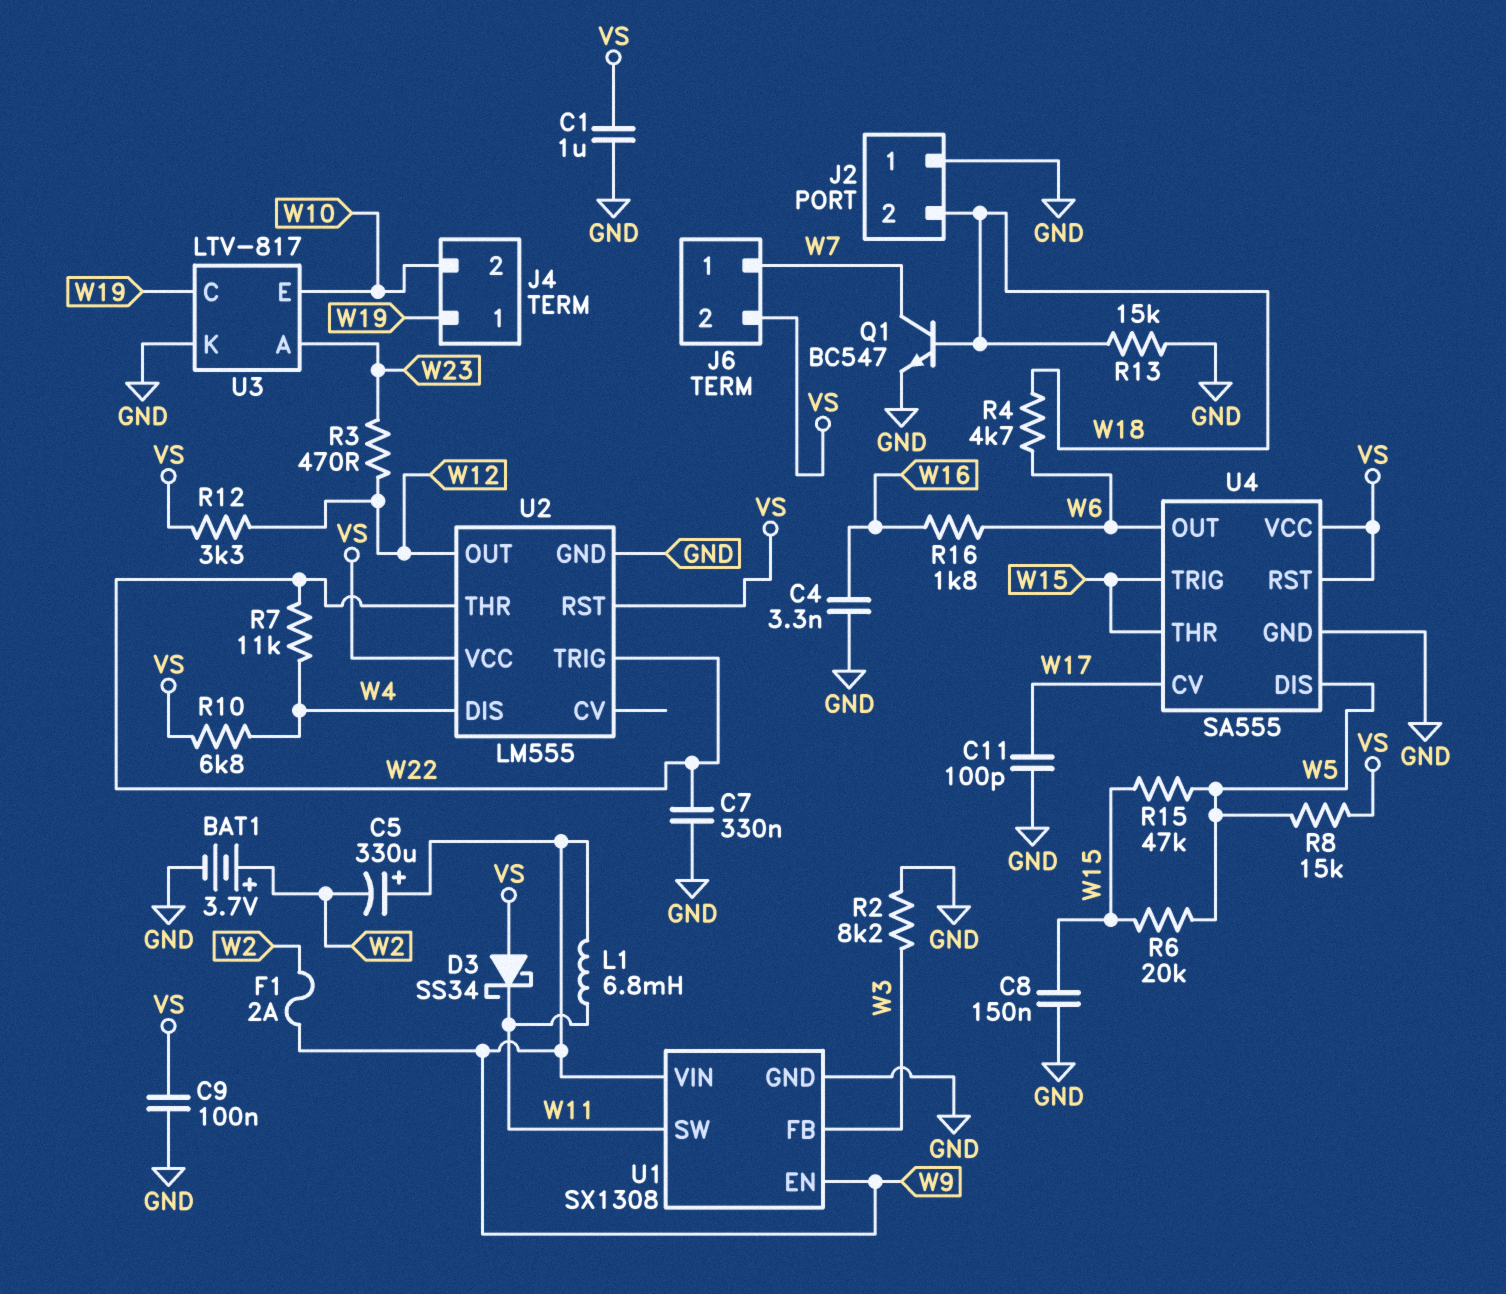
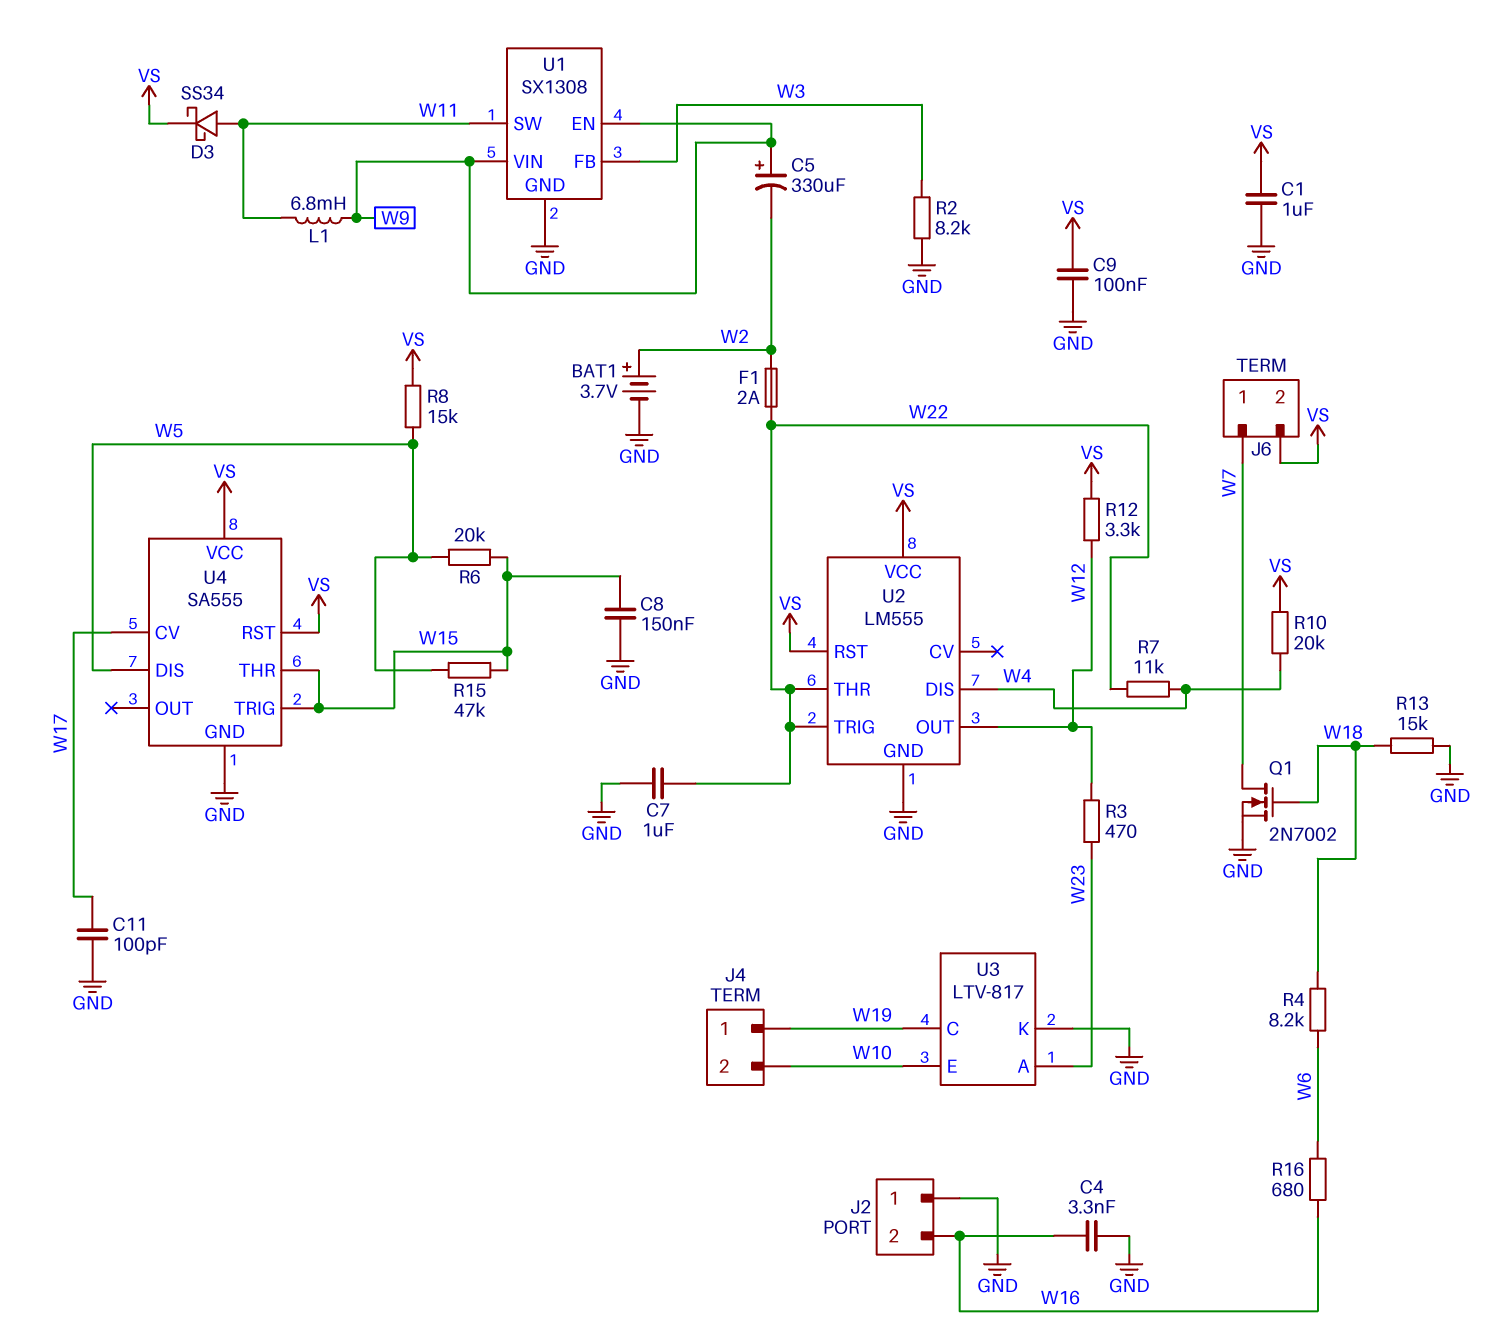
C7: 330nF (GND, W22) -> 1uF (GND, W22)
D3: schottky SS34 (A VS, K W11) -> schottky SS34 (A W11, K VS)
F1: 2A (W2, W9) -> 2A (W2, W22)
J2 pin 2: W18 -> W16
Q1: NPN BC547 (B W18, C W7, E GND) -> NMOS 2N7002 (G W18, D W7, S GND)
R4: 4.7k (W6, W18) -> 8.2k (W6, W18)
R10: 6.8k (VS, W4) -> 20k (VS, W4)
R16: 1.8k (W6, W16) -> 680 (W6, W16)
U4 pin OUT: W6 -> none

